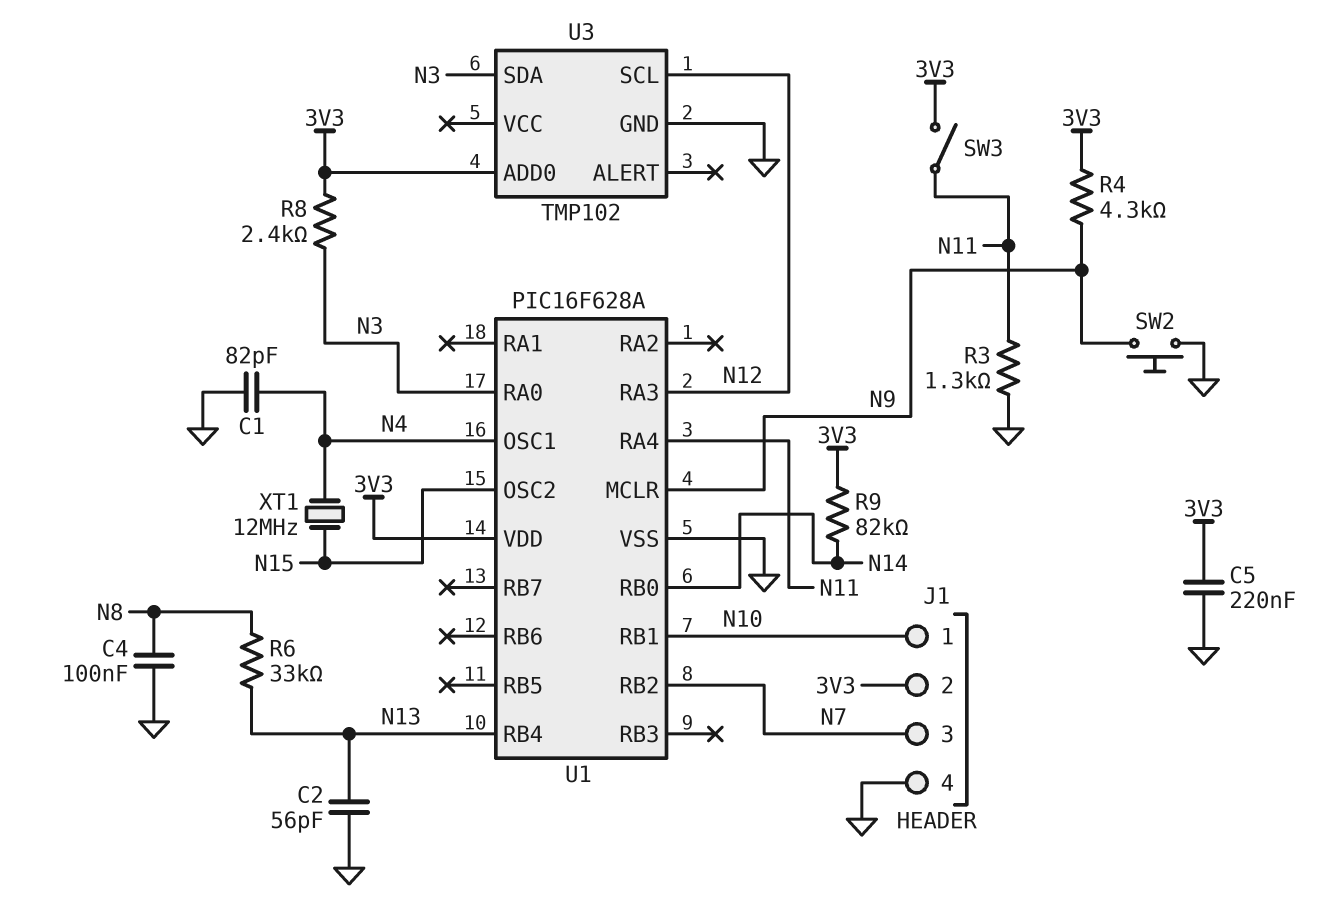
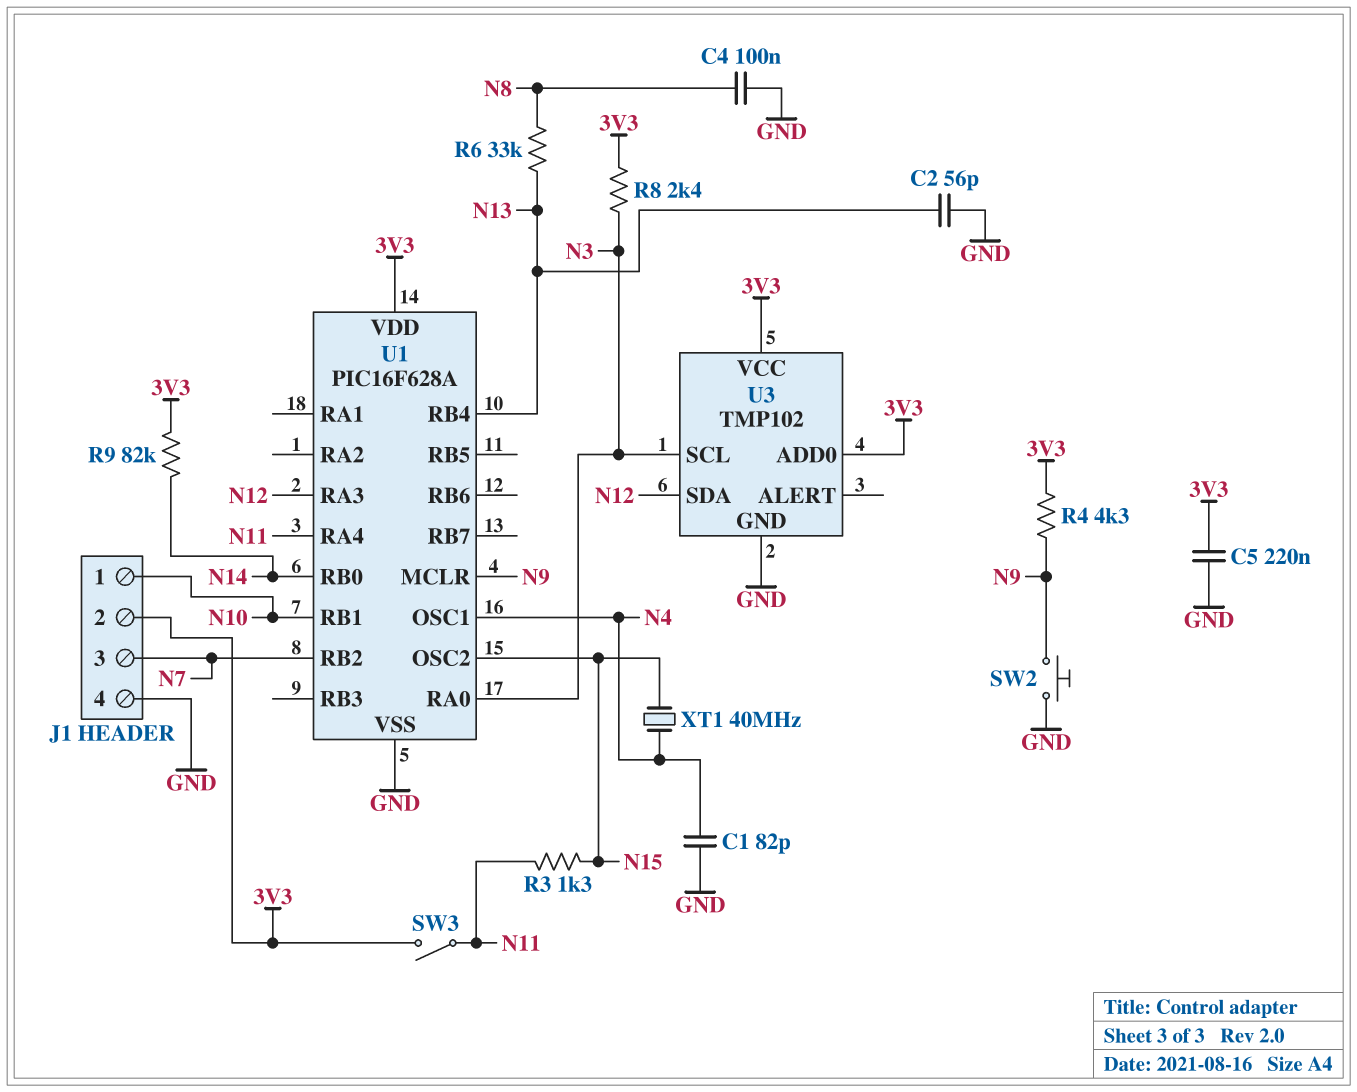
R3: 1.3k (GND, N11) -> 1.3k (N11, N15)
U3 pin SCL: N12 -> N3
U3 pin SDA: N3 -> N12
U3 pin VCC: none -> 3V3
XT1: 12MHz (N4, N15) -> 40MHz (N4, N15)

